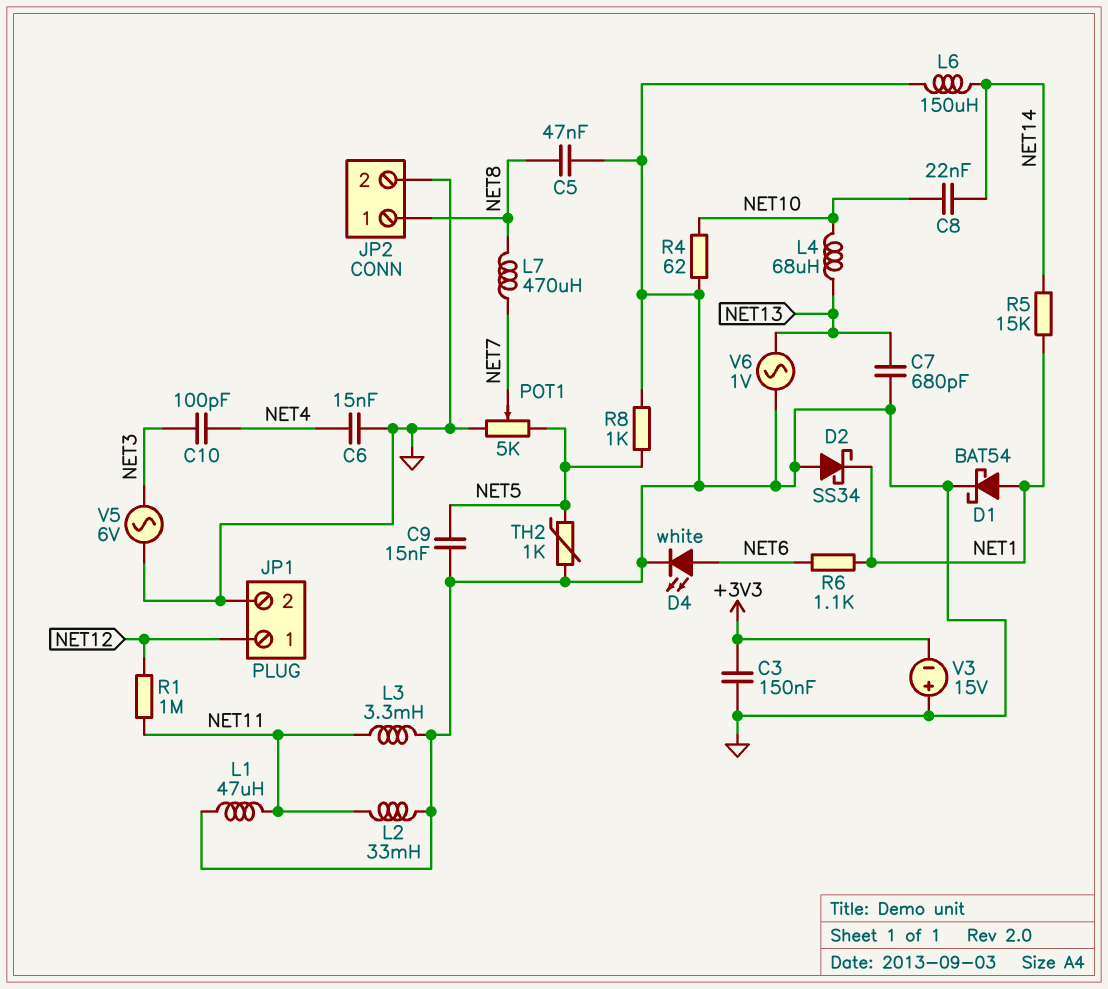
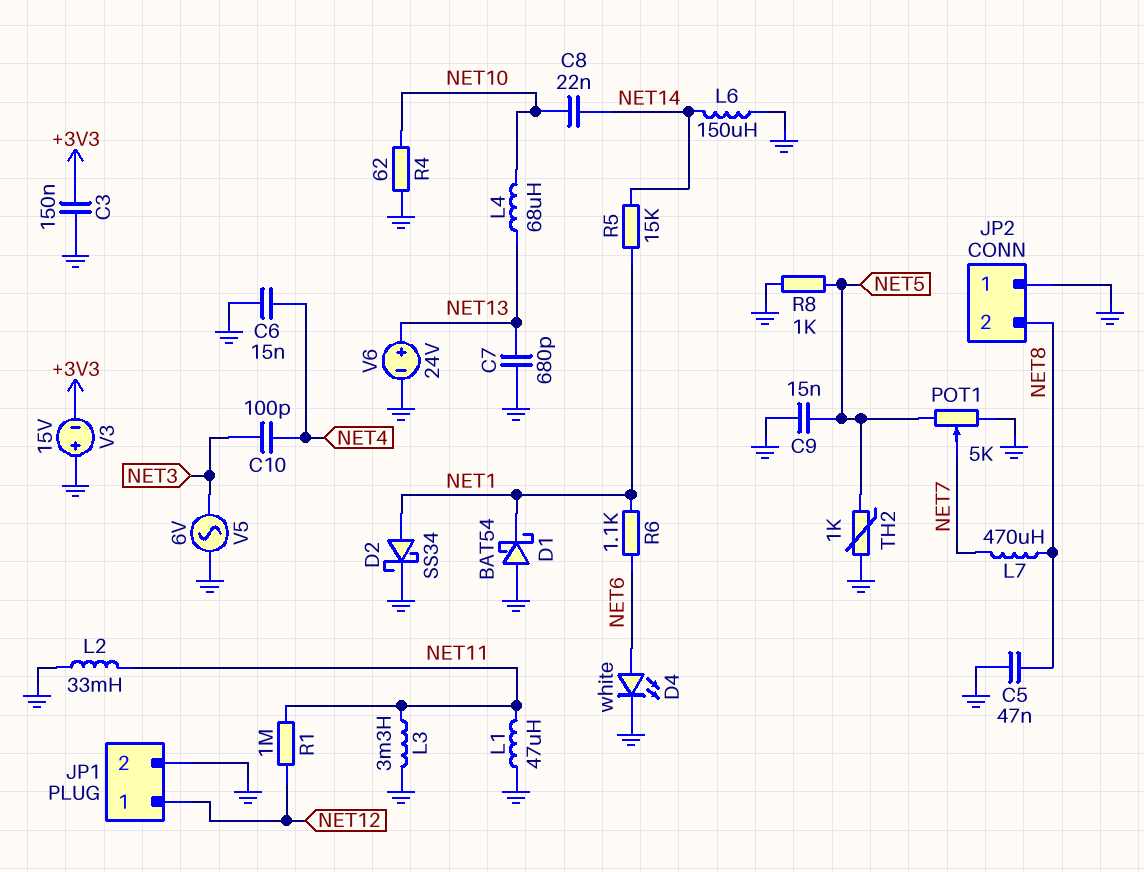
D1: schottky BAT54 (A NET1, K GND) -> schottky BAT54 (A GND, K NET1)
D2: schottky SS34 (A GND, K NET1) -> schottky SS34 (A NET1, K GND)
JP2 pin 1: NET8 -> GND
JP2 pin 2: GND -> NET8
V6: AC 1V (GND, NET13) -> 24V (plus NET13, minus GND)

